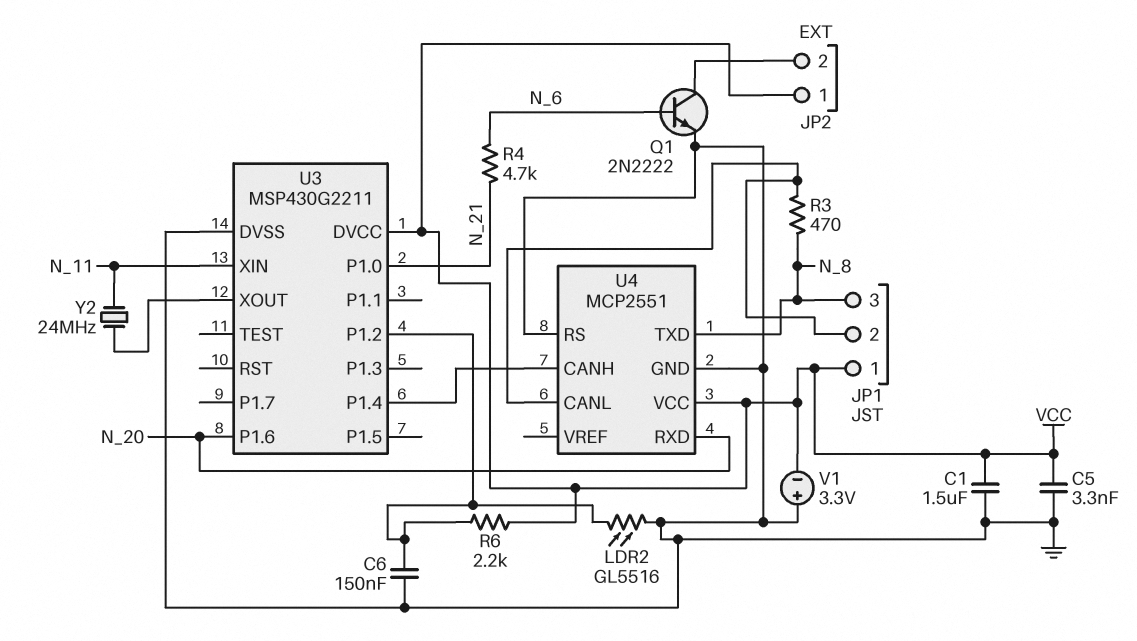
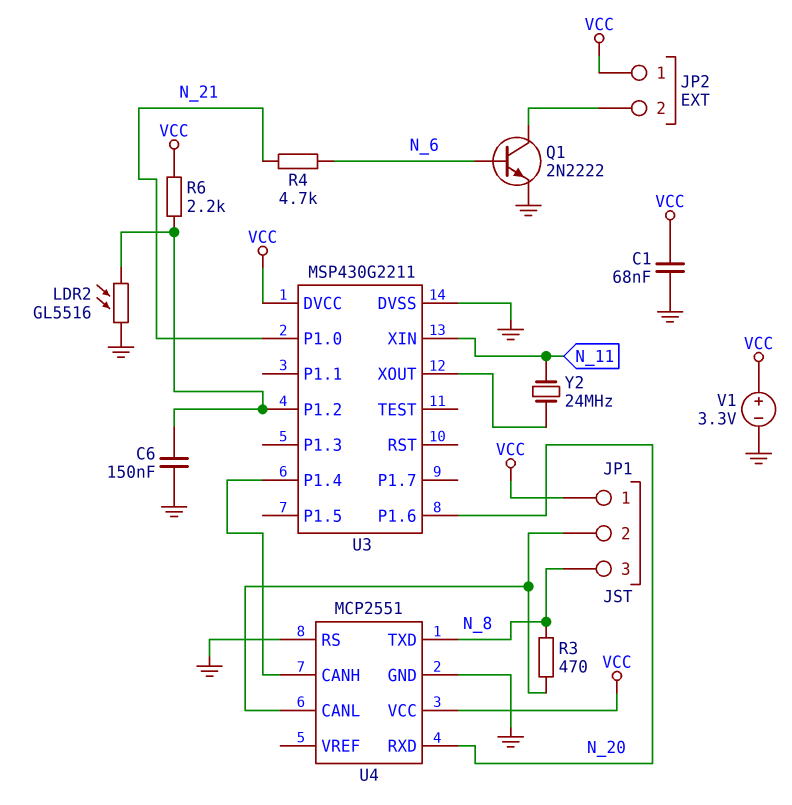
C1: 1.5uF (GND, VCC) -> 68nF (GND, VCC)
C5: 3.3nF (GND, VCC) -> none
V1: 3.3V (plus GND, minus VCC) -> 3.3V (plus VCC, minus GND)

